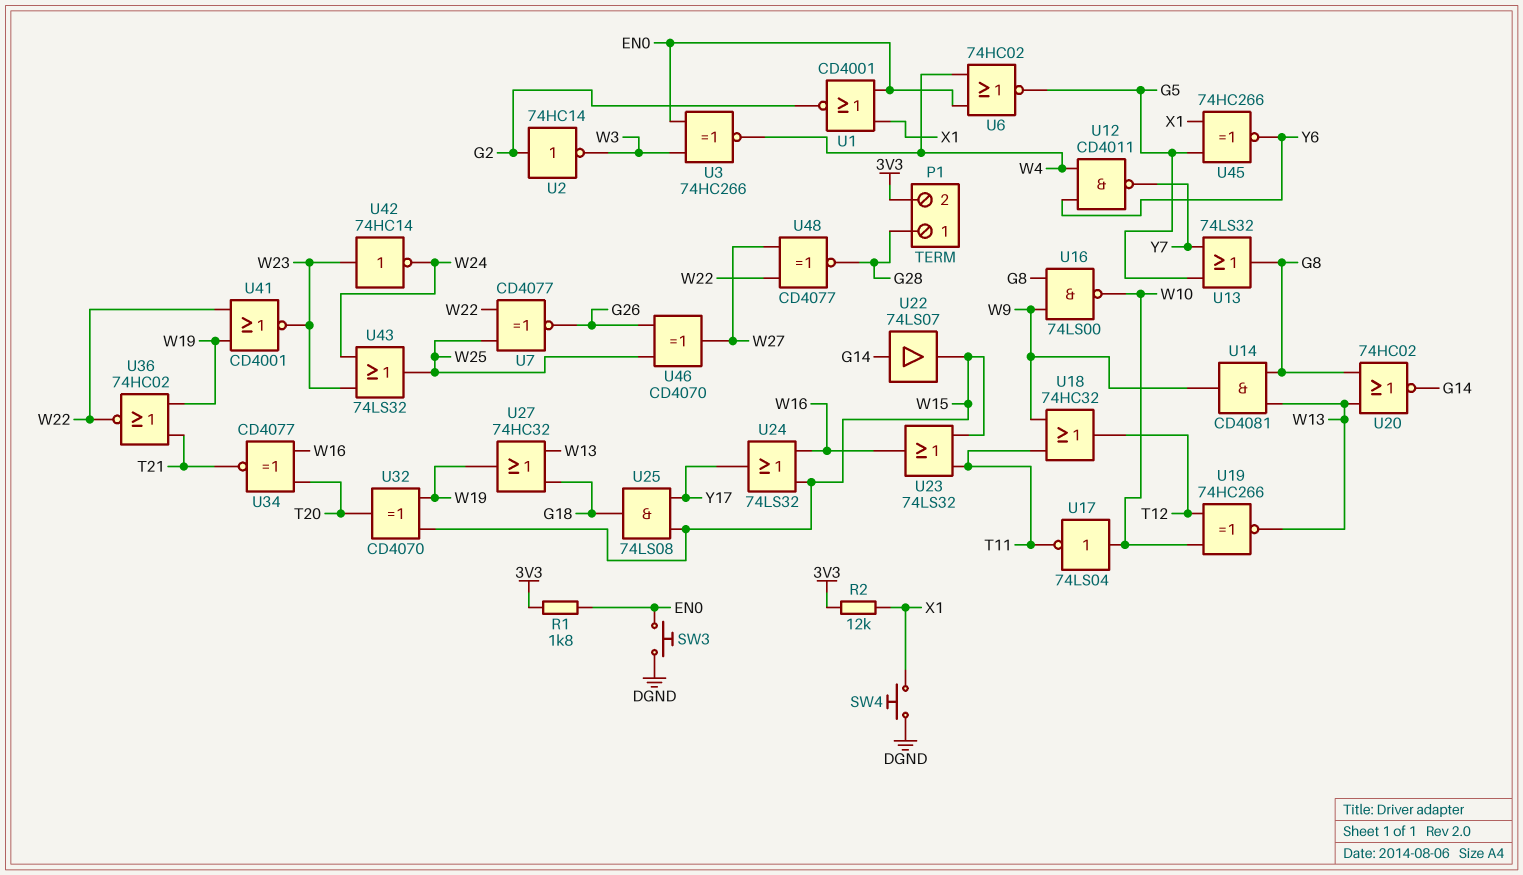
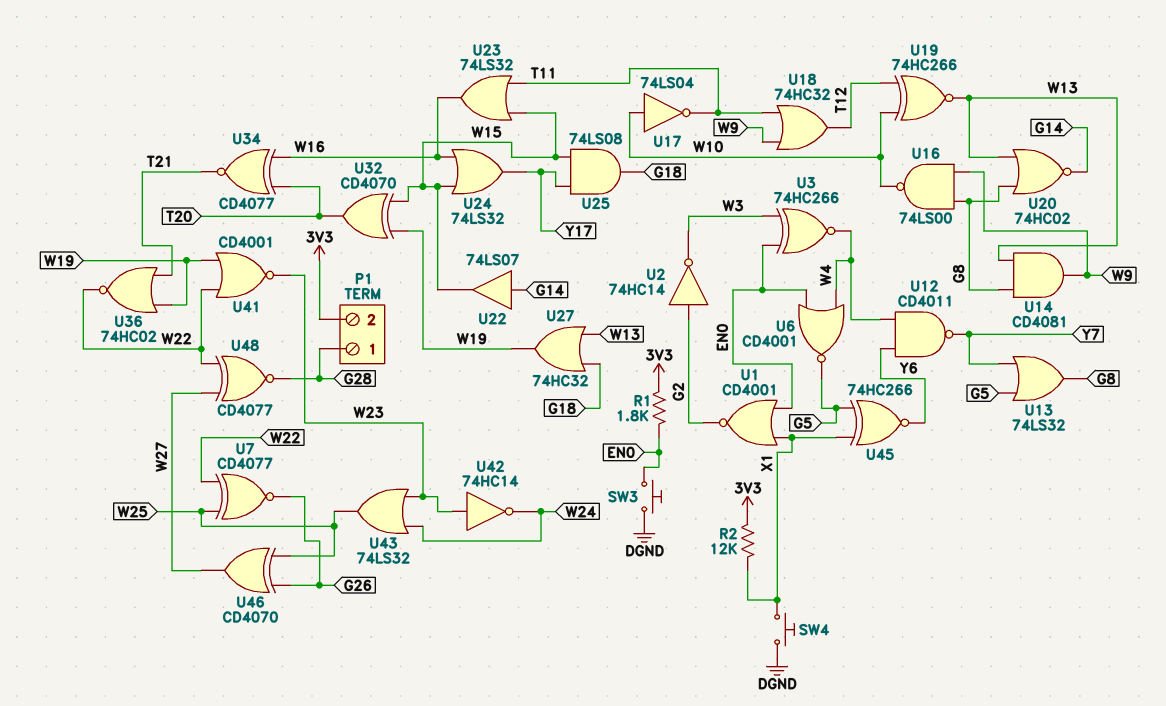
U6: NOR 74HC02 (in EN0, in W4, out G5) -> NOR CD4001 (in EN0, in W4, out G5)

